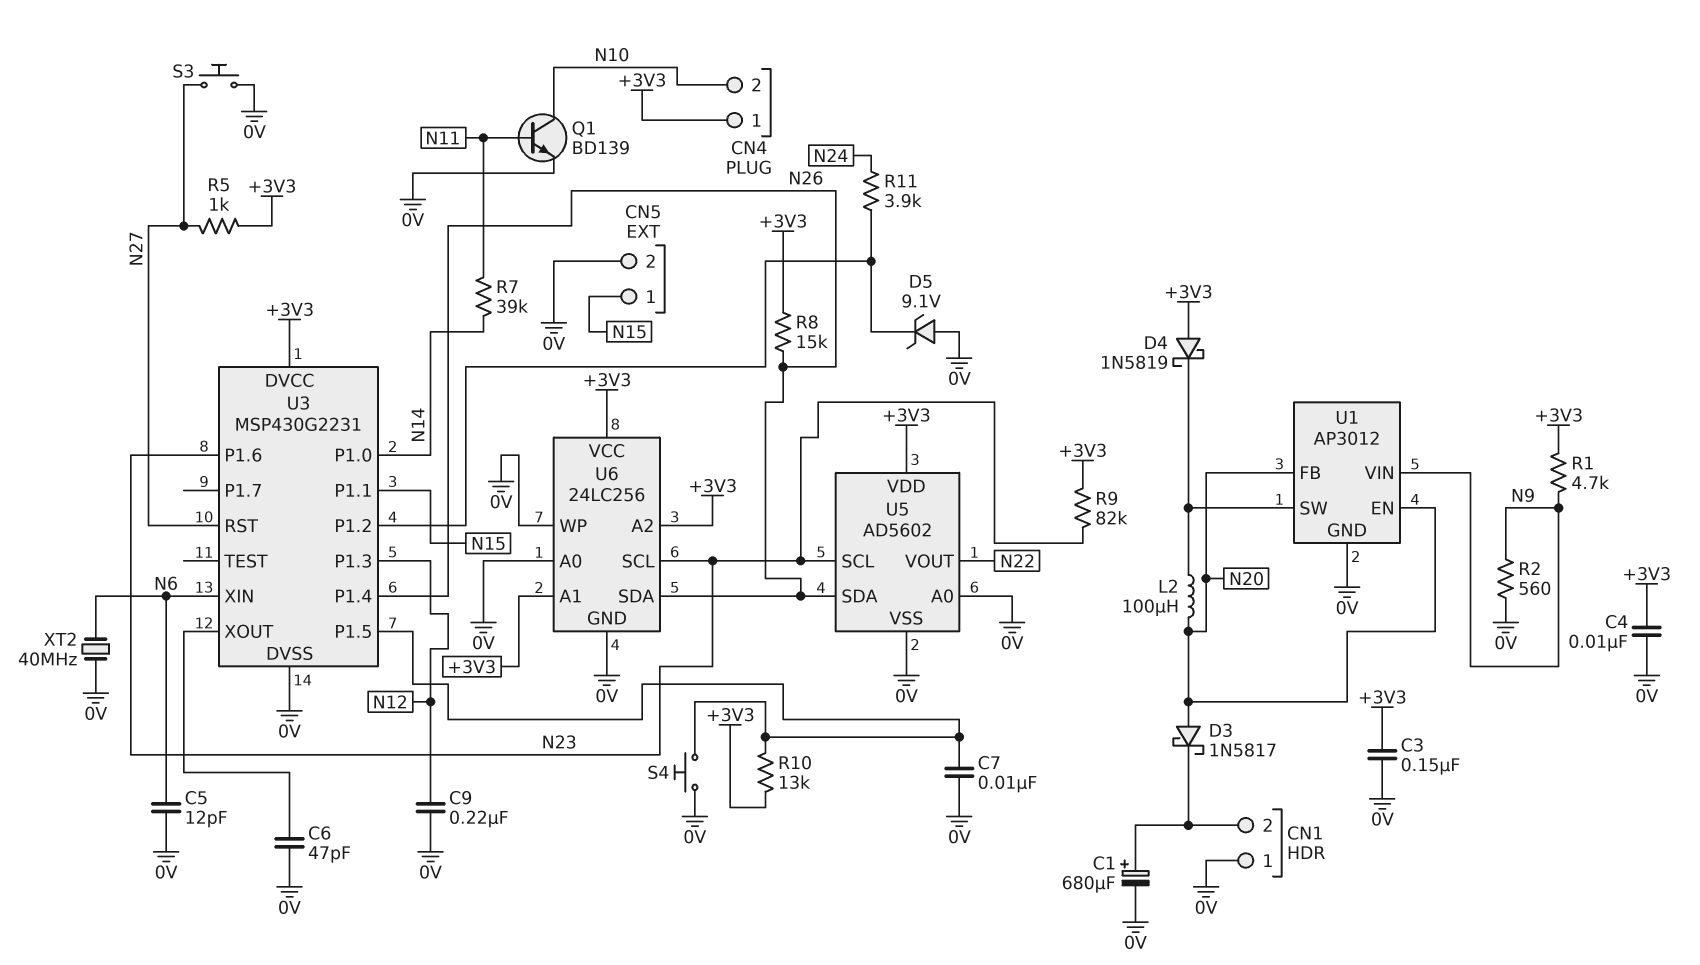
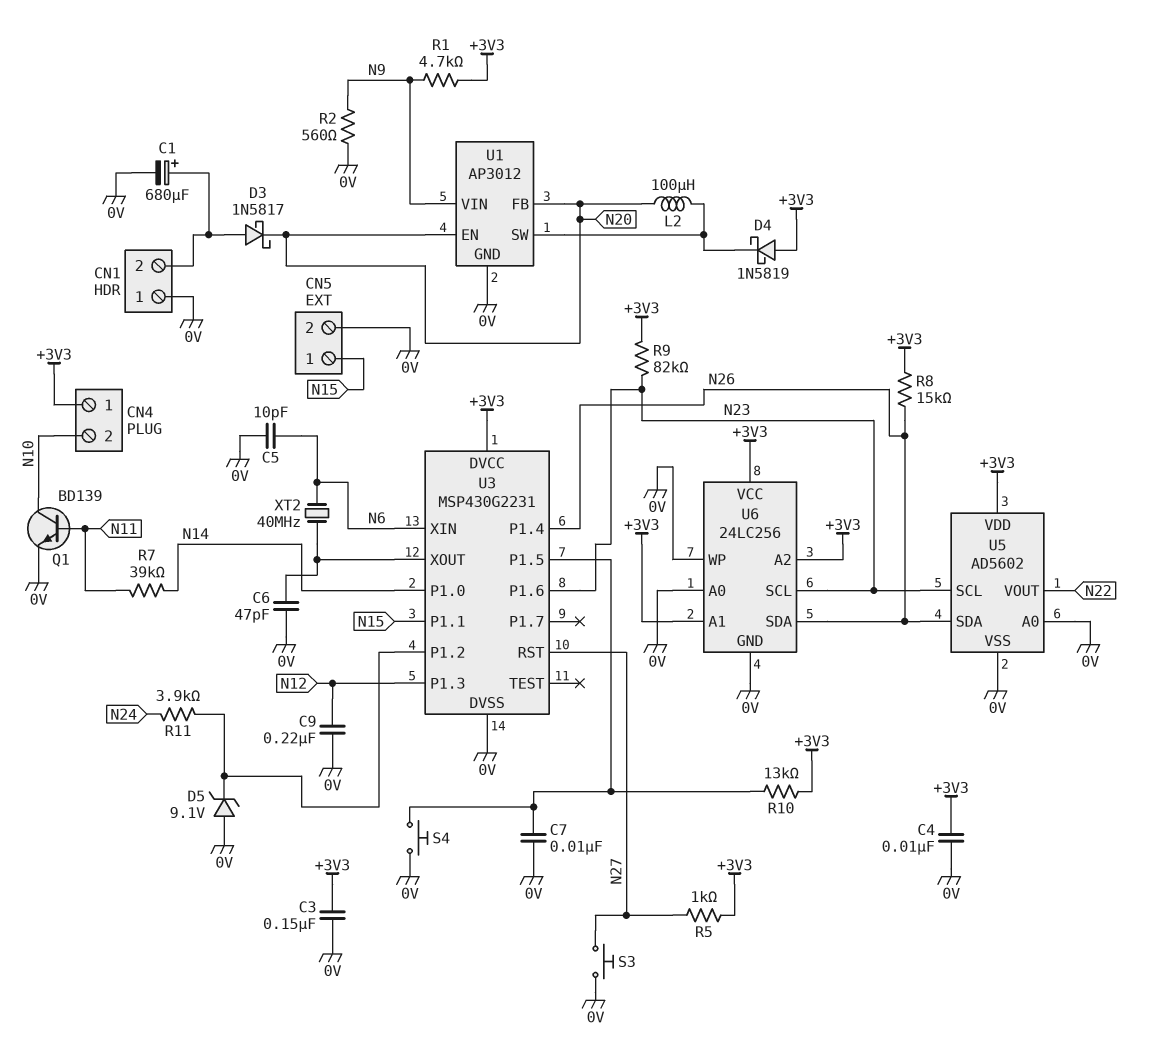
C5: 12pF (0V, N6) -> 10pF (0V, N6)
D3: schottky 1N5817 (A N20, K CN1/2) -> schottky 1N5817 (A CN1/2, K N20)
XT2: 40MHz (0V, N6) -> 40MHz (N6, U3/XOUT)

